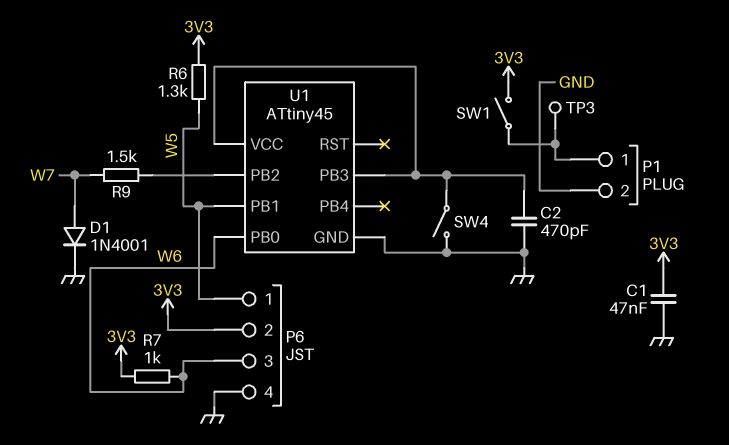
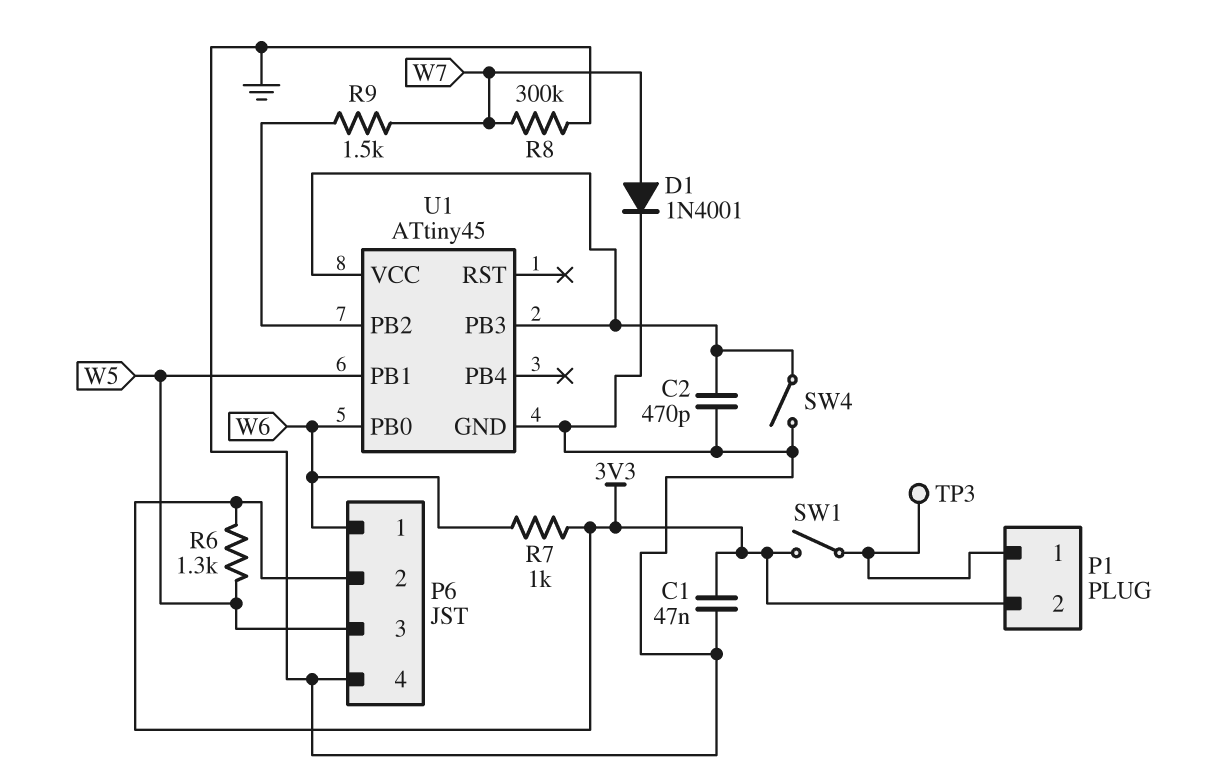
P1 pin 2: GND -> 3V3
P6 pin 1: W5 -> W6
P6 pin 3: W6 -> W5
R8: none -> 300k (GND, W7)

